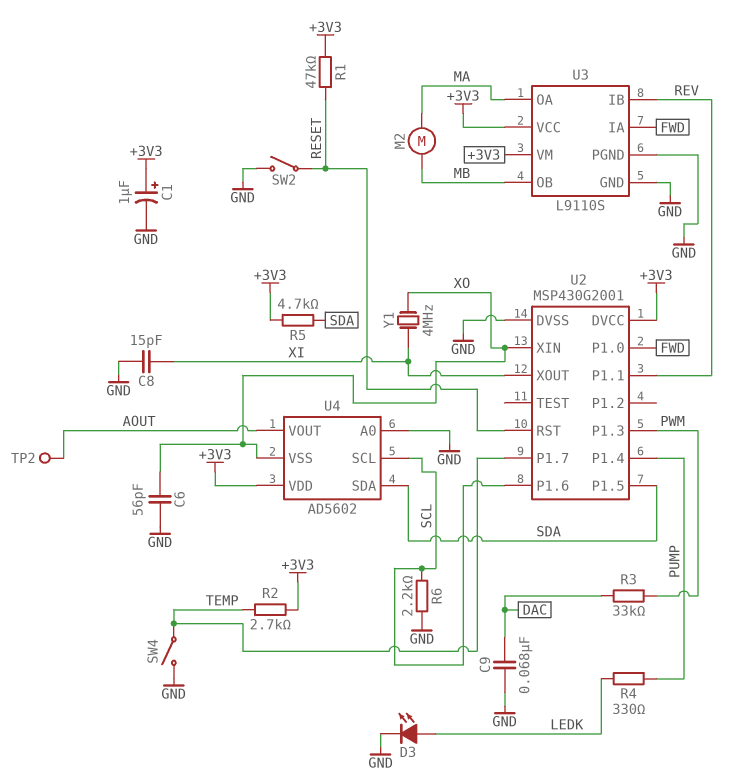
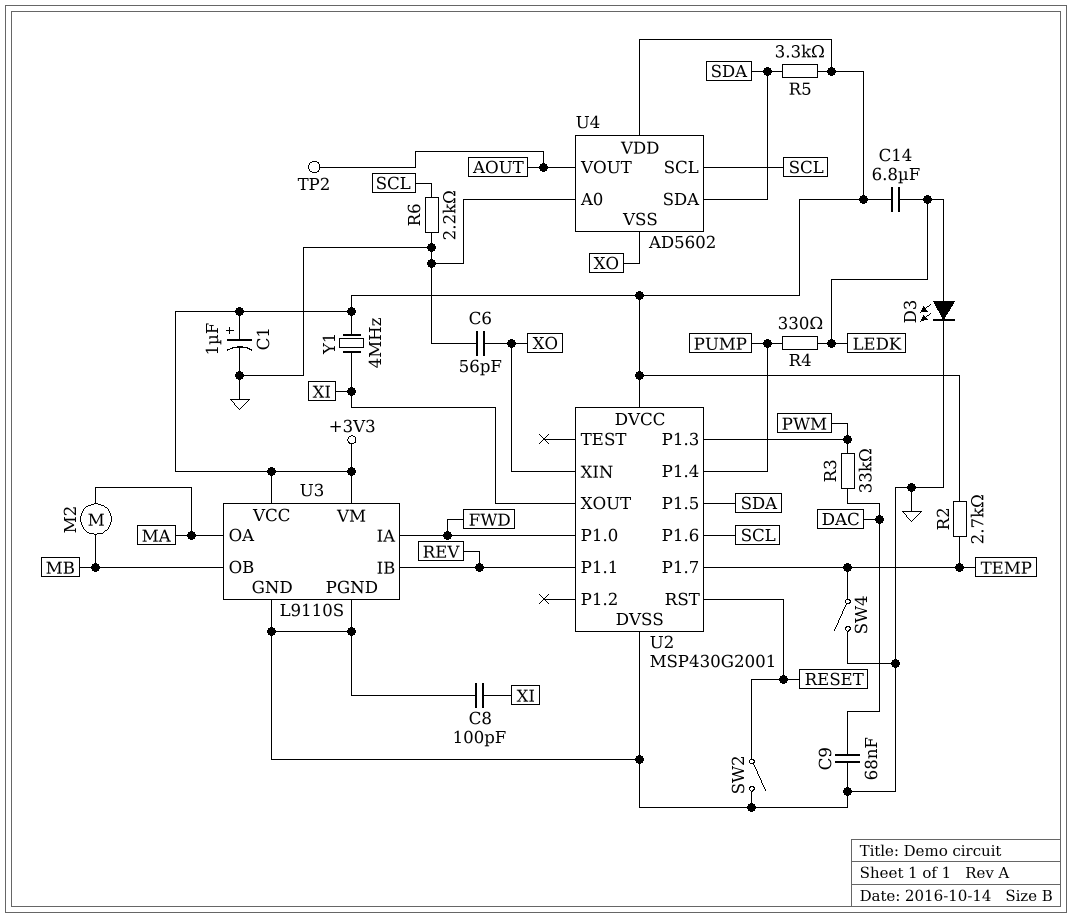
C8: 15pF (GND, XI) -> 100pF (GND, XI)
C14: none -> 6.8uF (+3V3, LEDK)
R1: 47k (+3V3, RESET) -> none
R5: 4.7k (+3V3, SDA) -> 3.3k (+3V3, SDA)
Y1: 4MHz (XI, XO) -> 4MHz (+3V3, XI)

